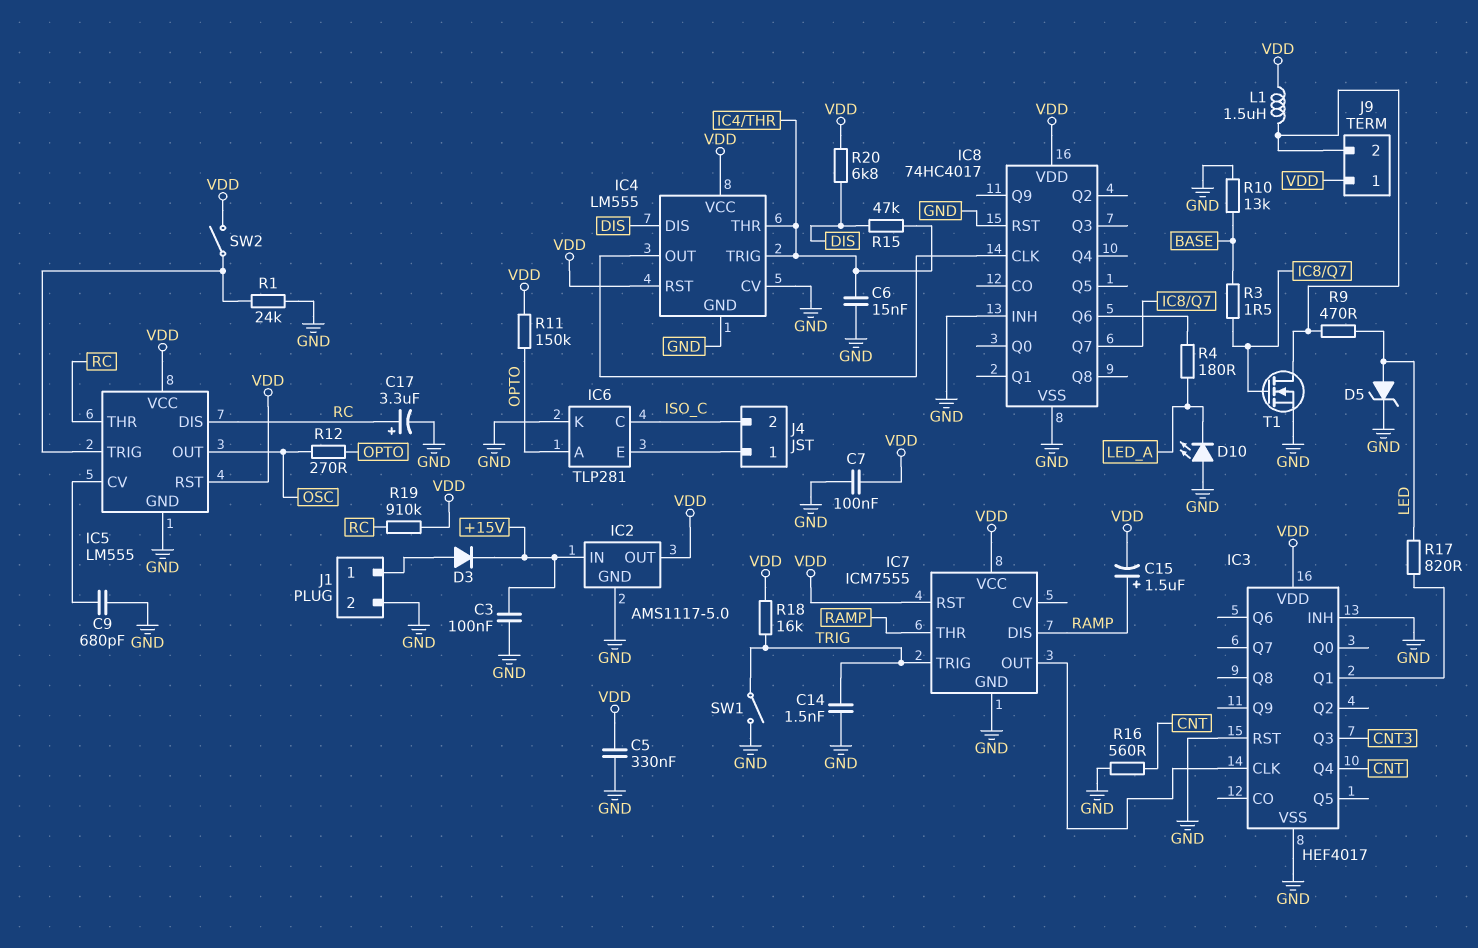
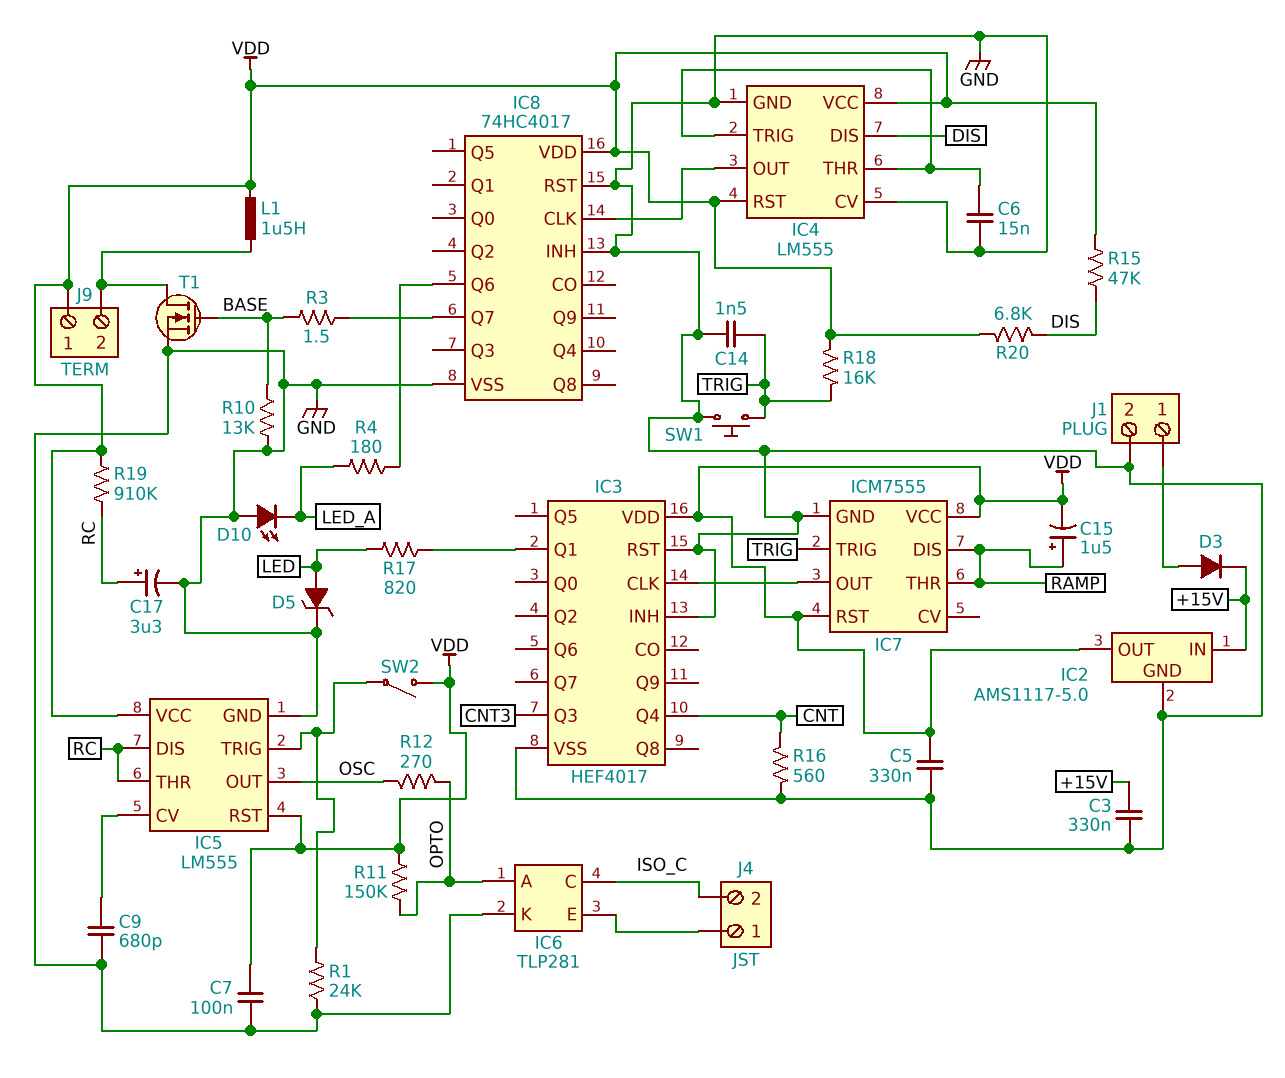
C3: 100nF (+15V, GND) -> 330nF (+15V, GND)
R9: 470 (J9/2, LED) -> none
R15: 47k (DIS, IC4/THR) -> 47k (DIS, VDD)
SW1: switch (GND, TRIG) -> button (GND, TRIG)
T1: NMOS (G IC8/Q7, D J9/2, S GND) -> NMOS (G BASE, D J9/2, S GND)

